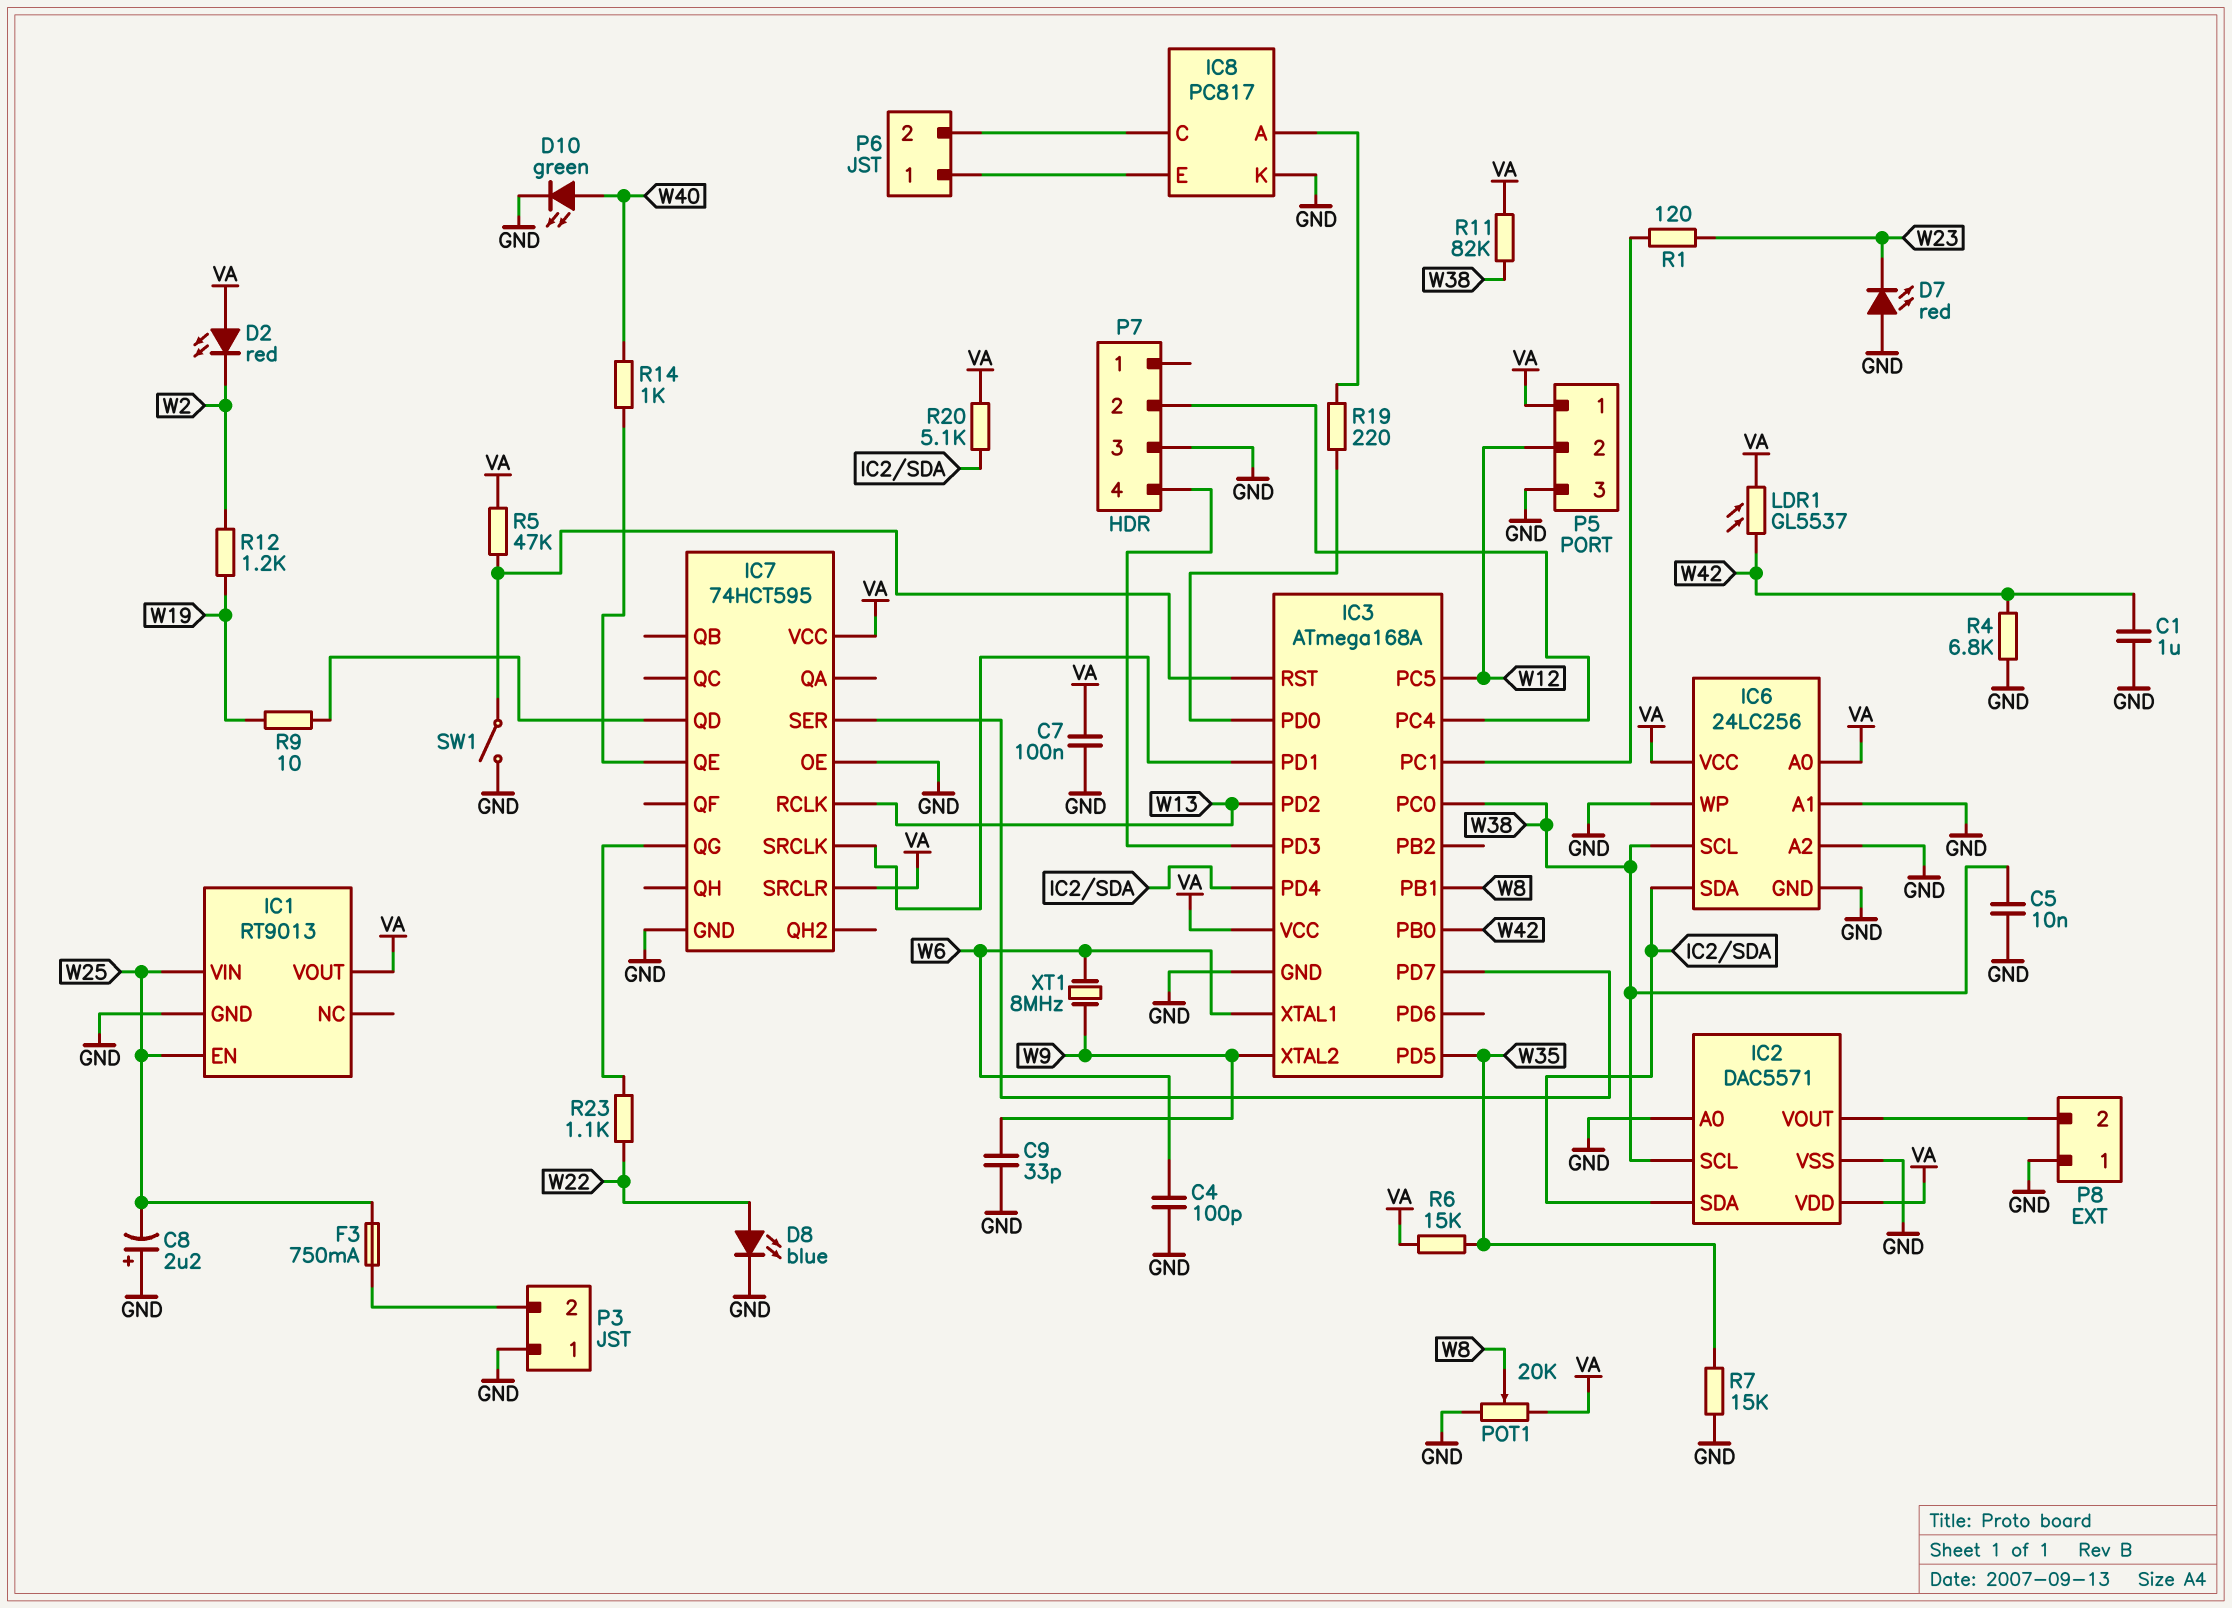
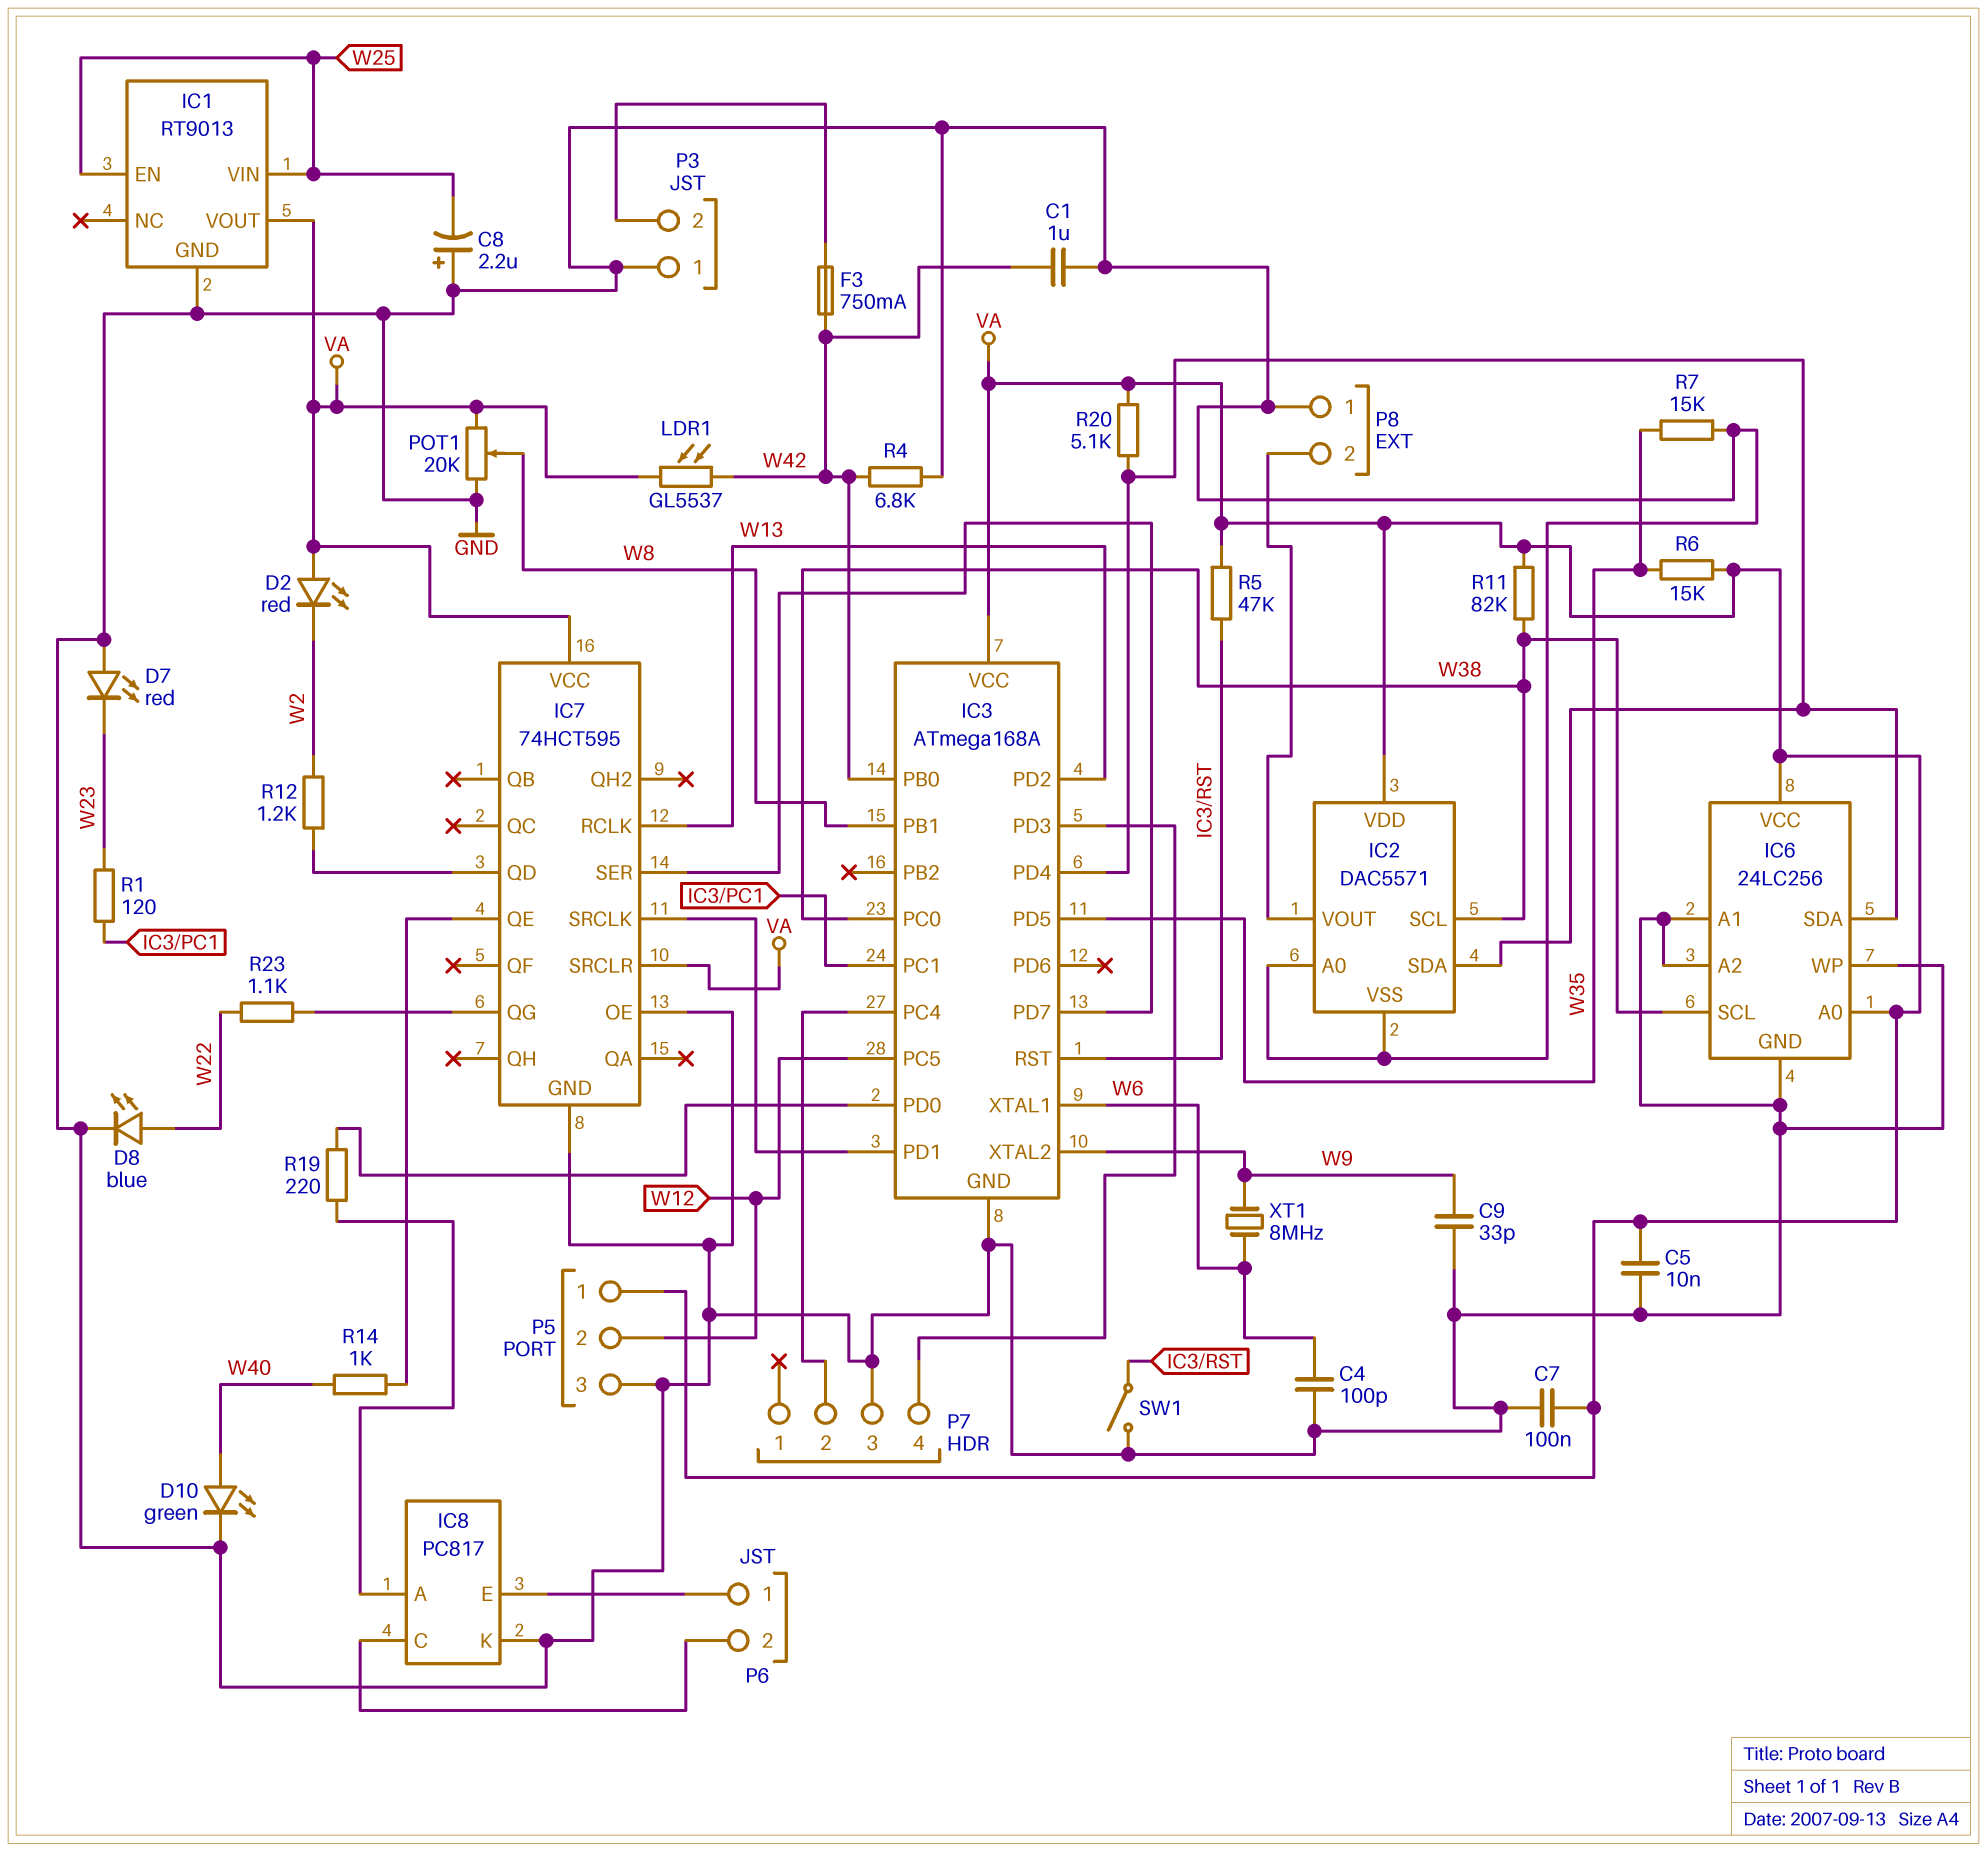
C5: 10nF (GND, W38) -> 10nF (GND, VA)
F3: 750mA (P3/2, W25) -> 750mA (P3/2, W42)
R9: 10 (IC7/QD, W19) -> none
R12: 1.2k (W2, W19) -> 1.2k (IC7/QD, W2)

